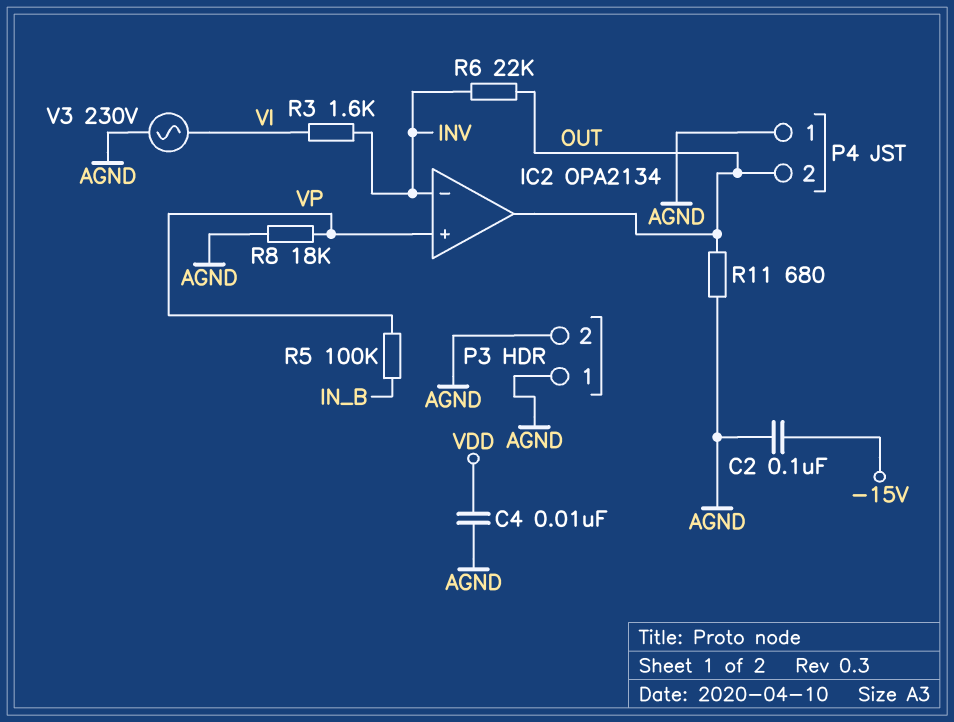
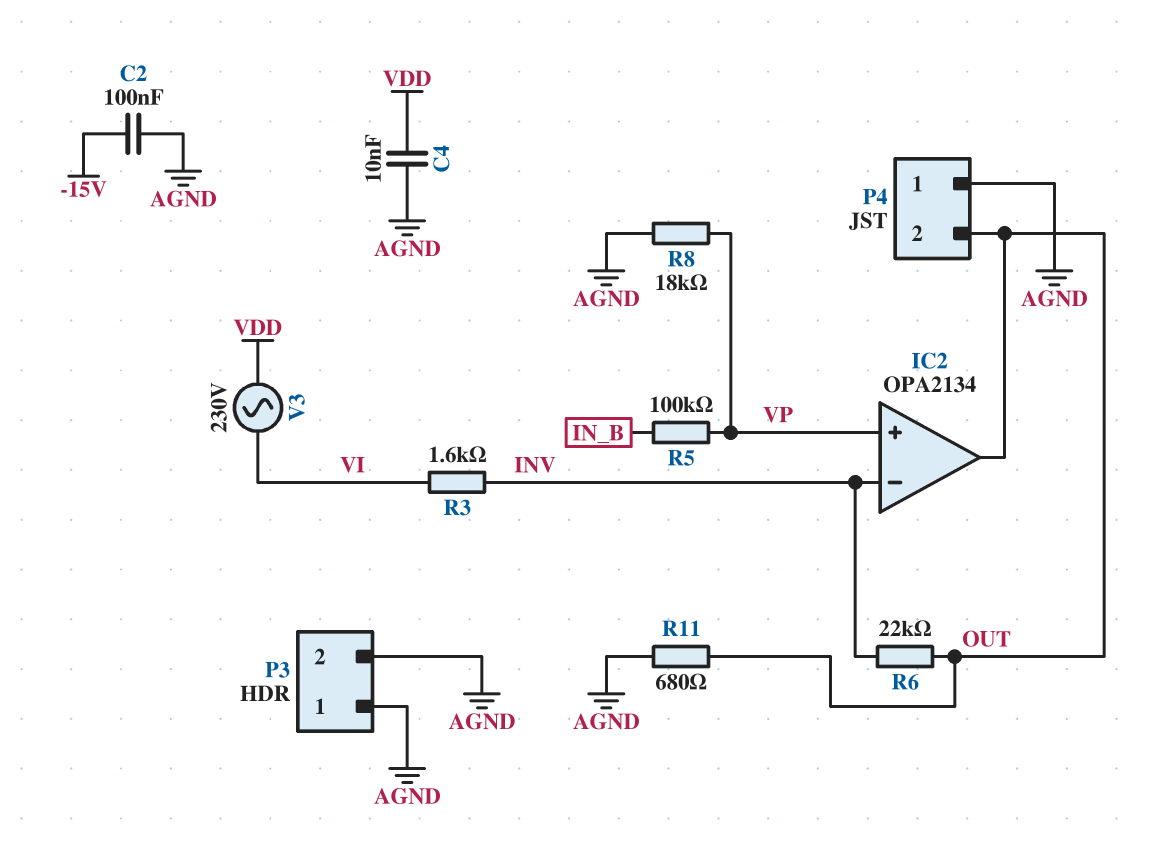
V3: AC 230V (AGND, VI) -> AC 230V (VDD, VI)

